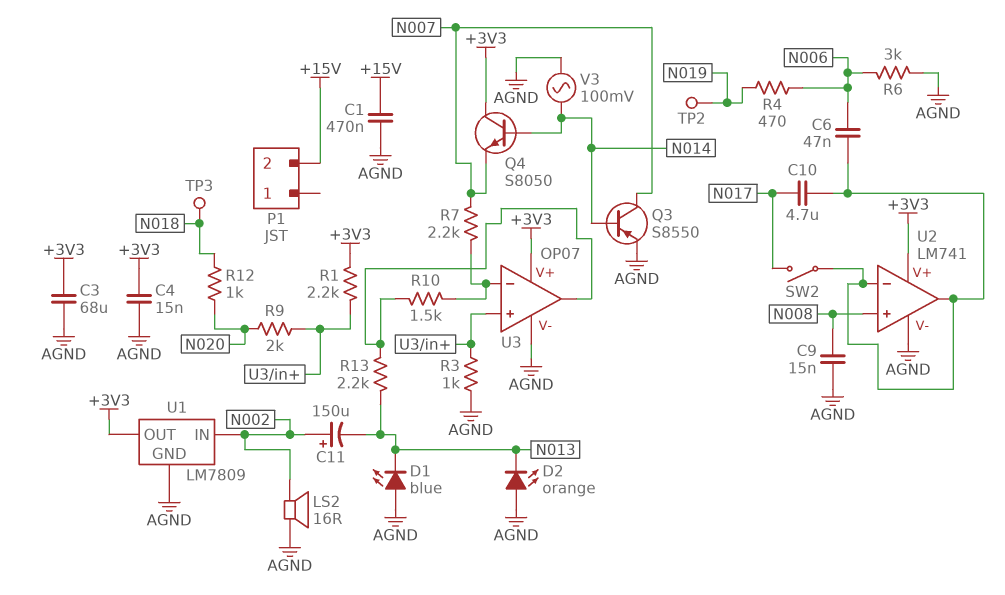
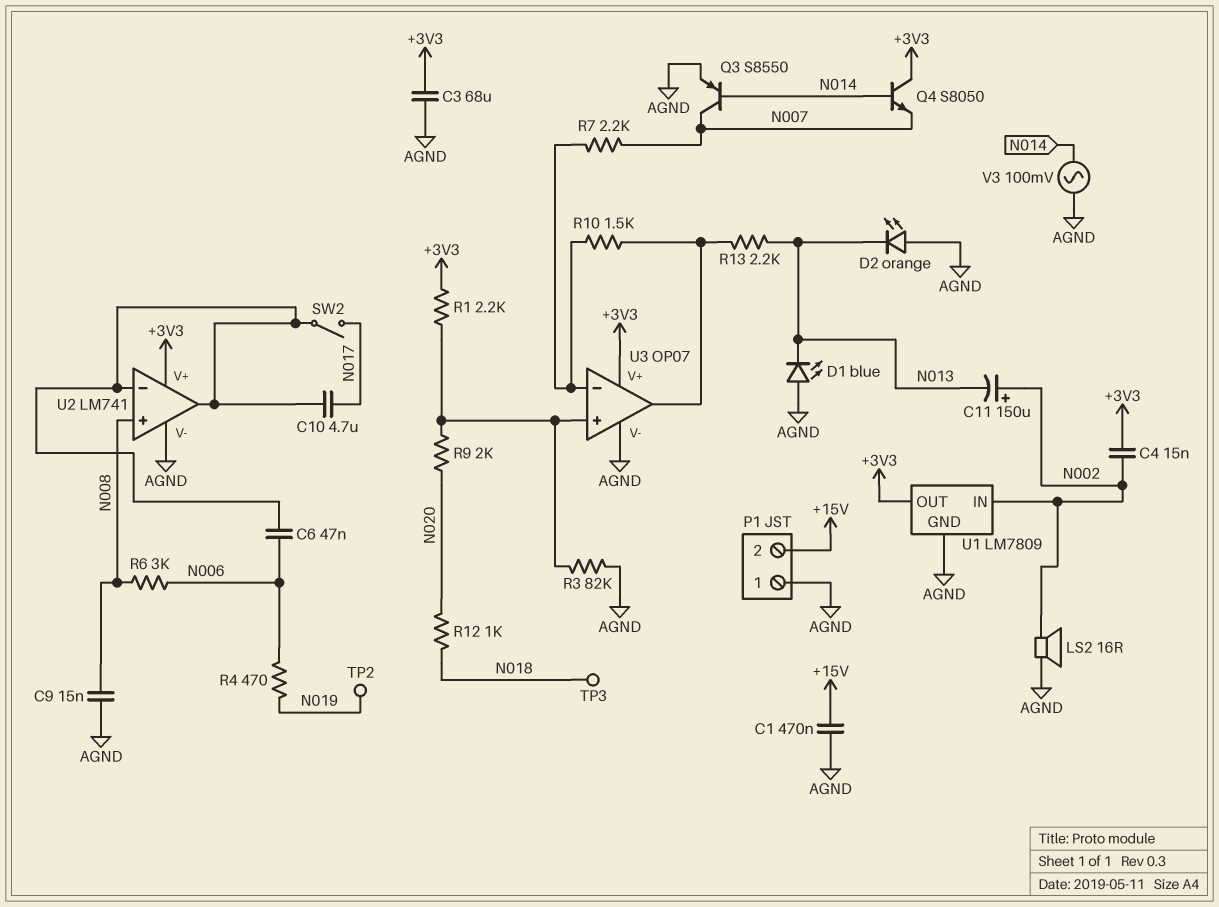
C4: 15nF (+3V3, AGND) -> 15nF (+3V3, N002)
P1 pin 1: none -> AGND
R3: 1k (AGND, U3/in+) -> 82k (AGND, U3/in+)
R6: 3k (AGND, N006) -> 3k (N006, N008)

